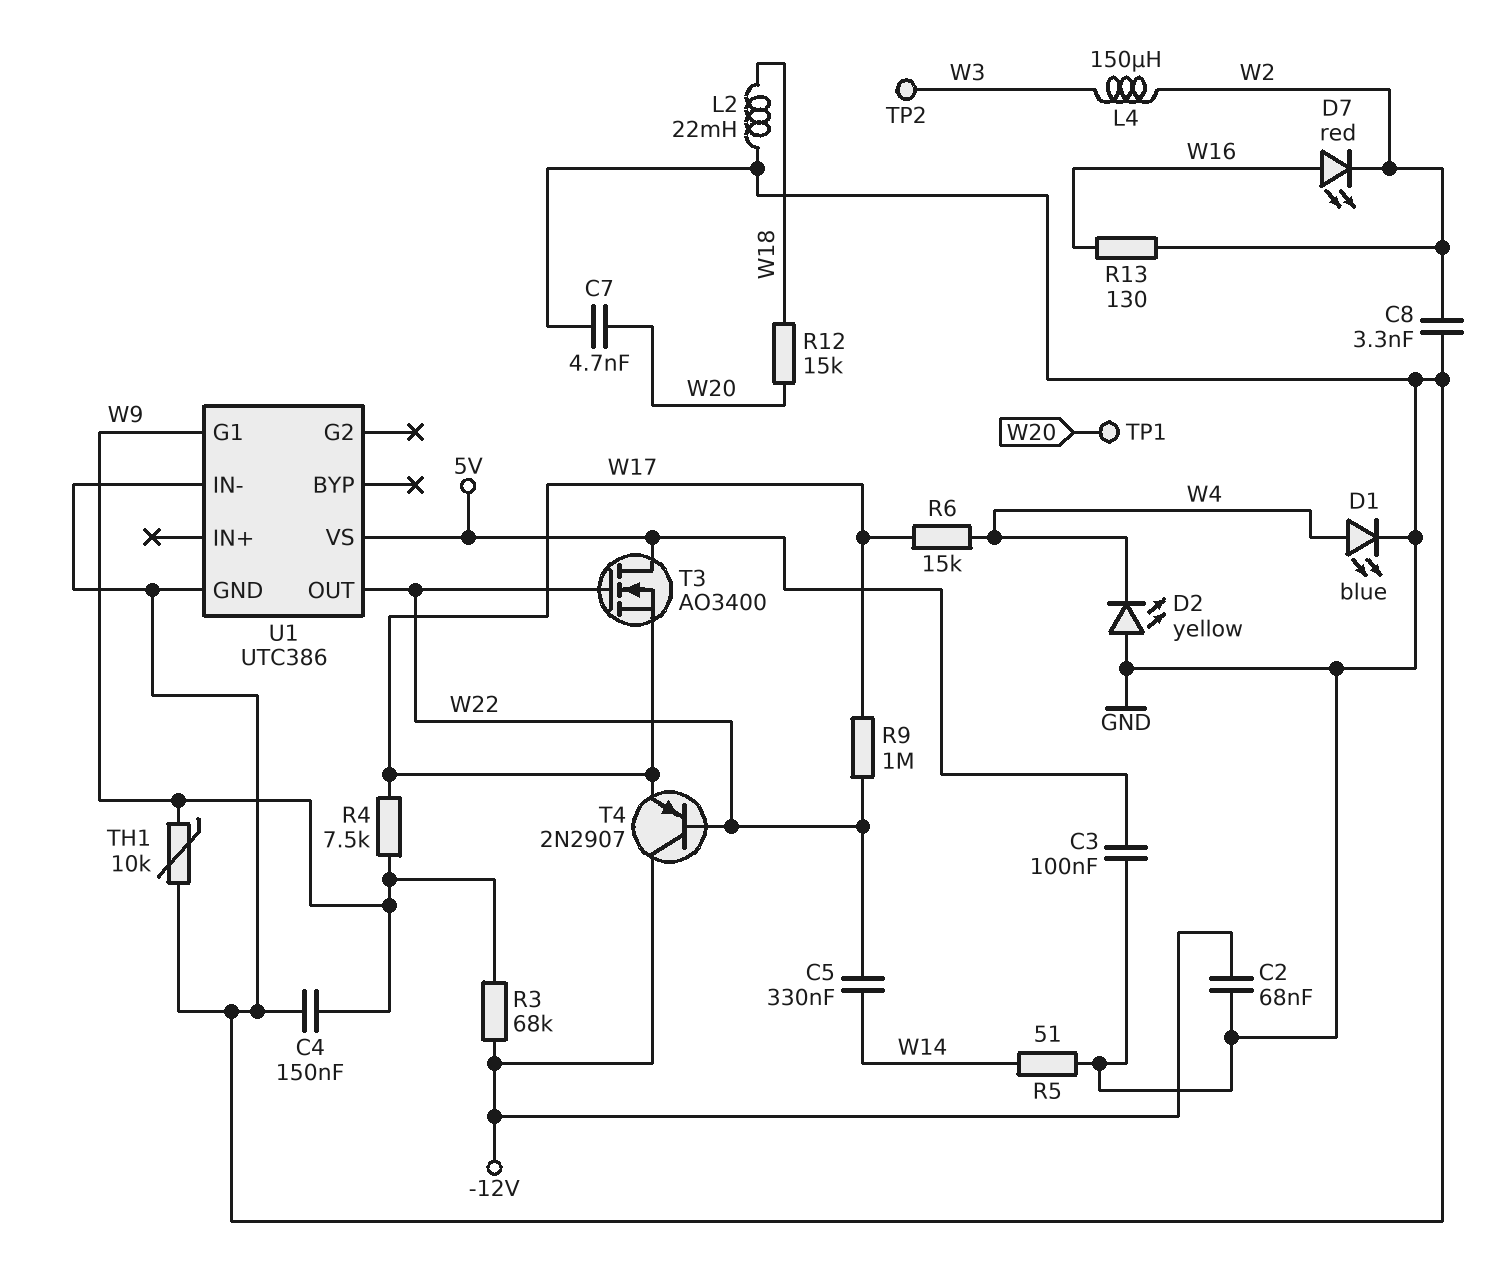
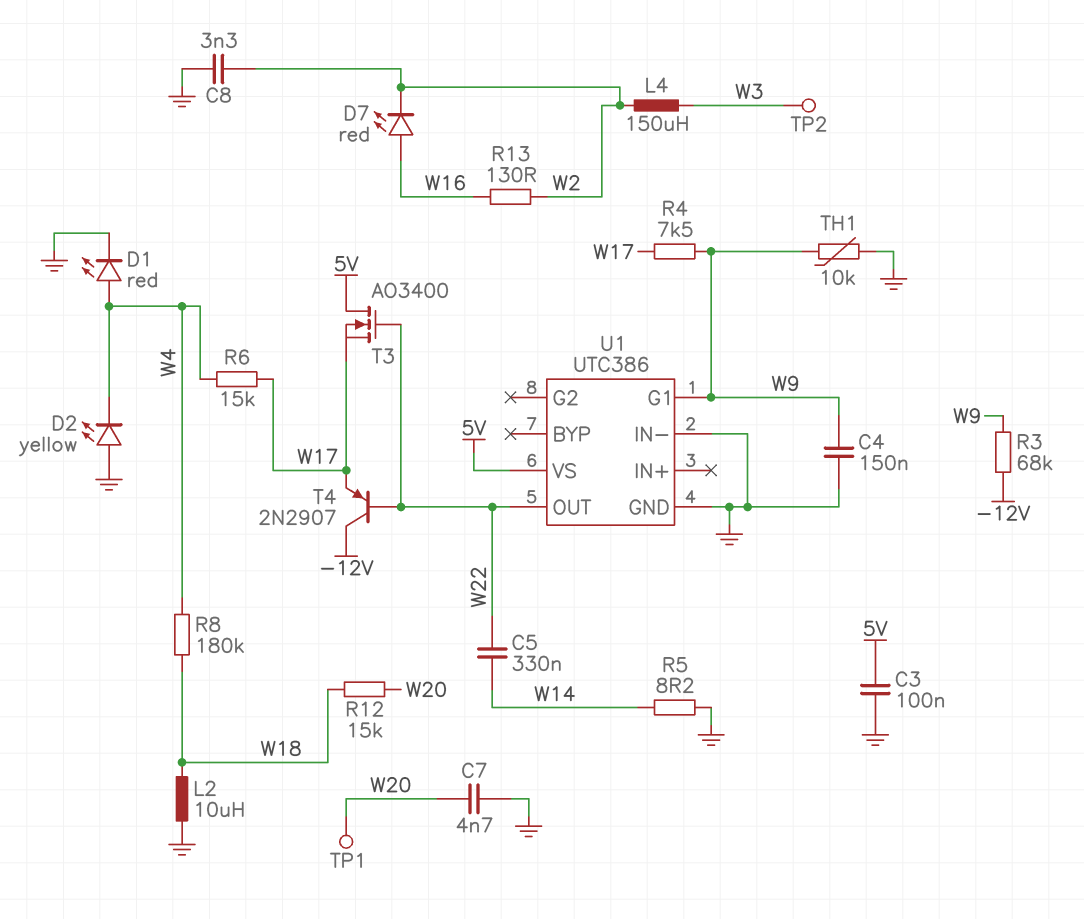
C2: 68nF (-12V, GND) -> none
D1: LED blue (A W4, K GND) -> LED red (A W4, K GND)
L2: 22mH (GND, W18) -> 10uH (GND, W18)
R5: 51 (GND, W14) -> 8.2 (GND, W14)
R8: none -> 180k (W4, W18)
R9: 1M (W17, W22) -> none

